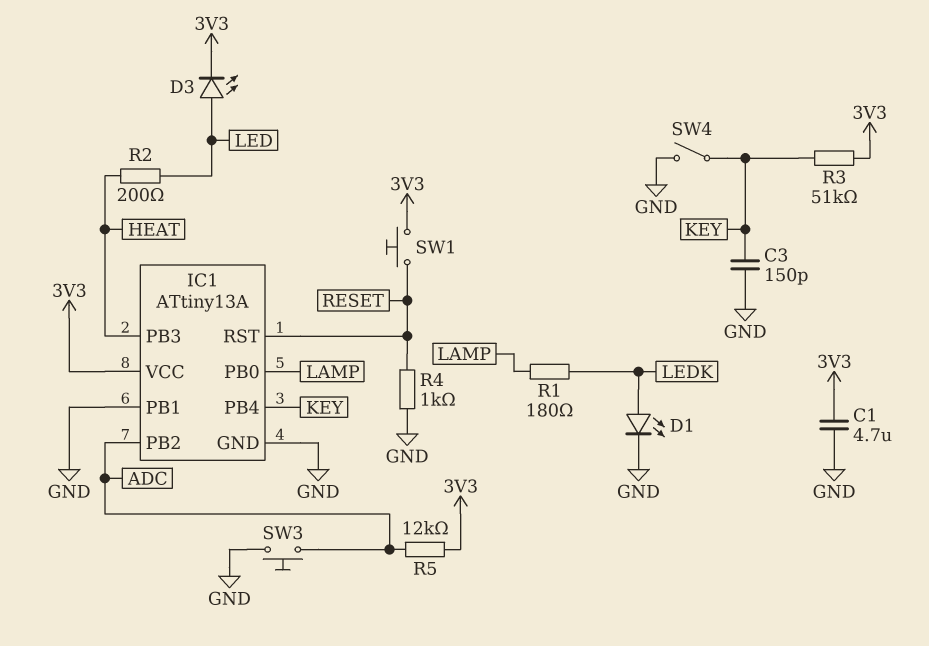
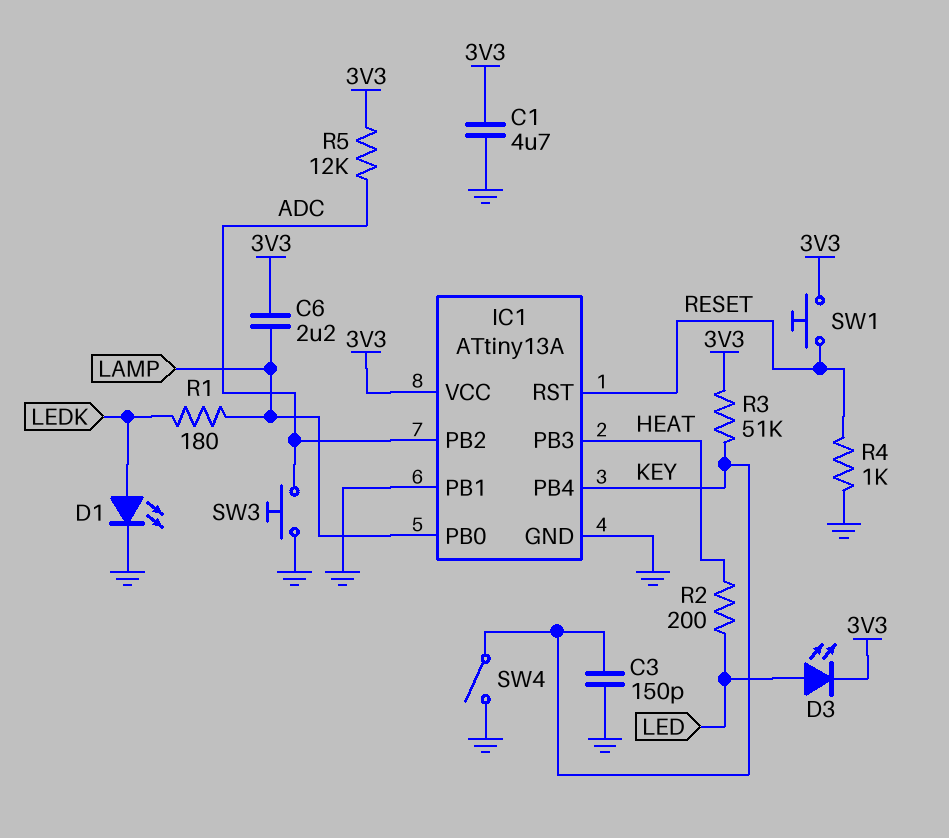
C6: none -> 2.2uF (3V3, LAMP)

